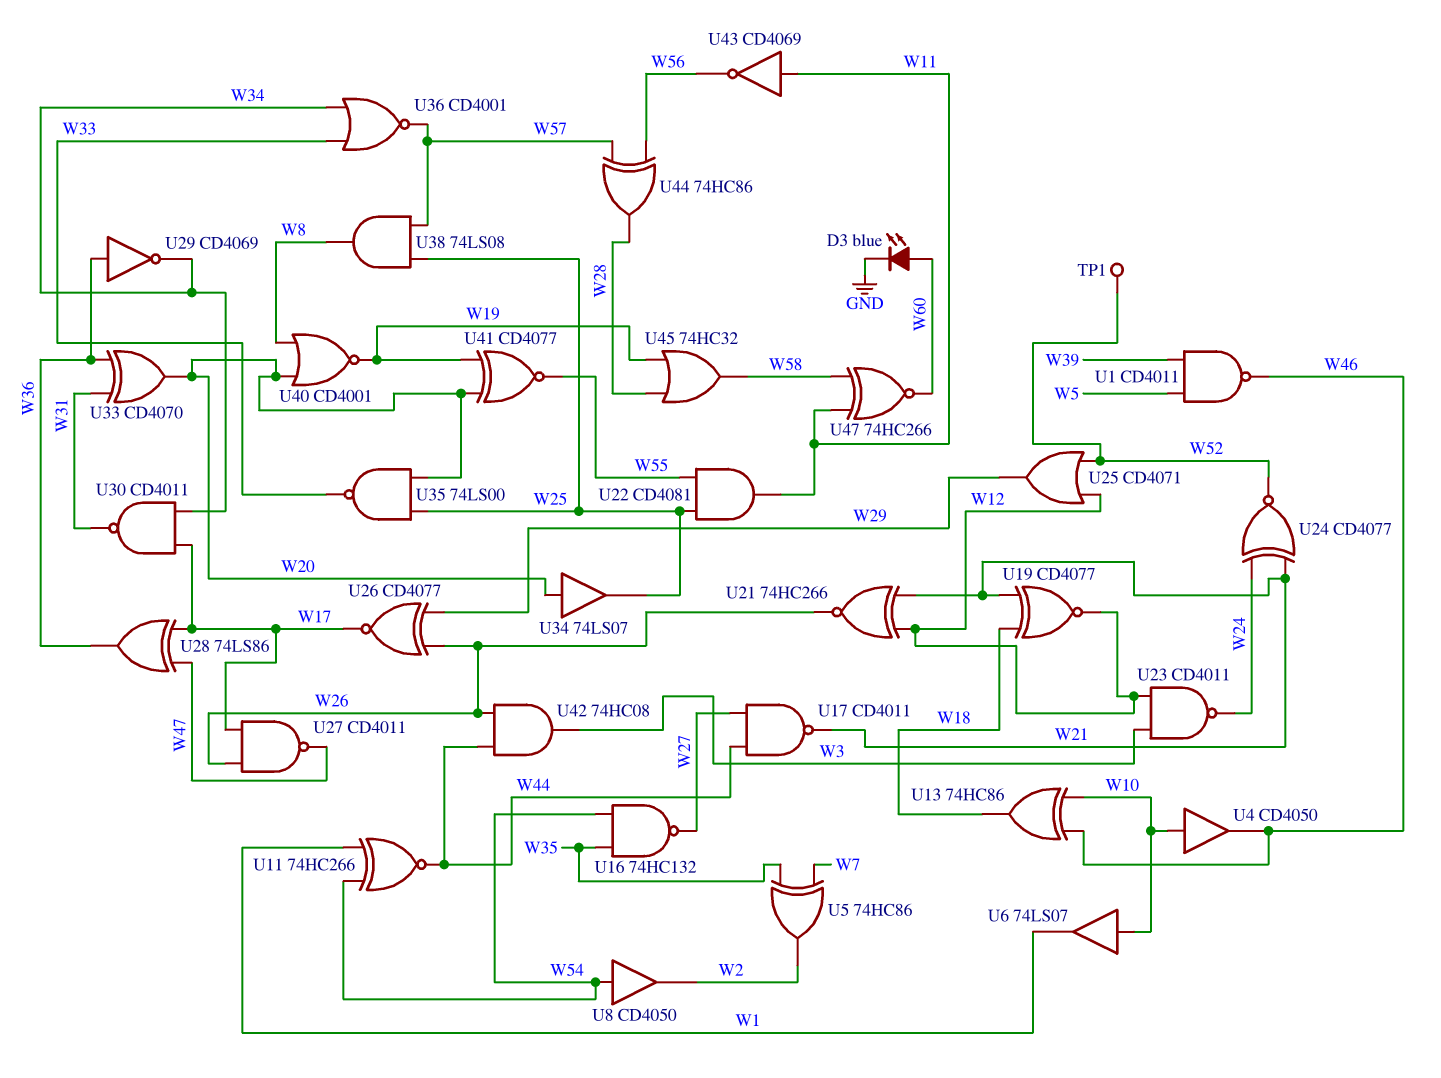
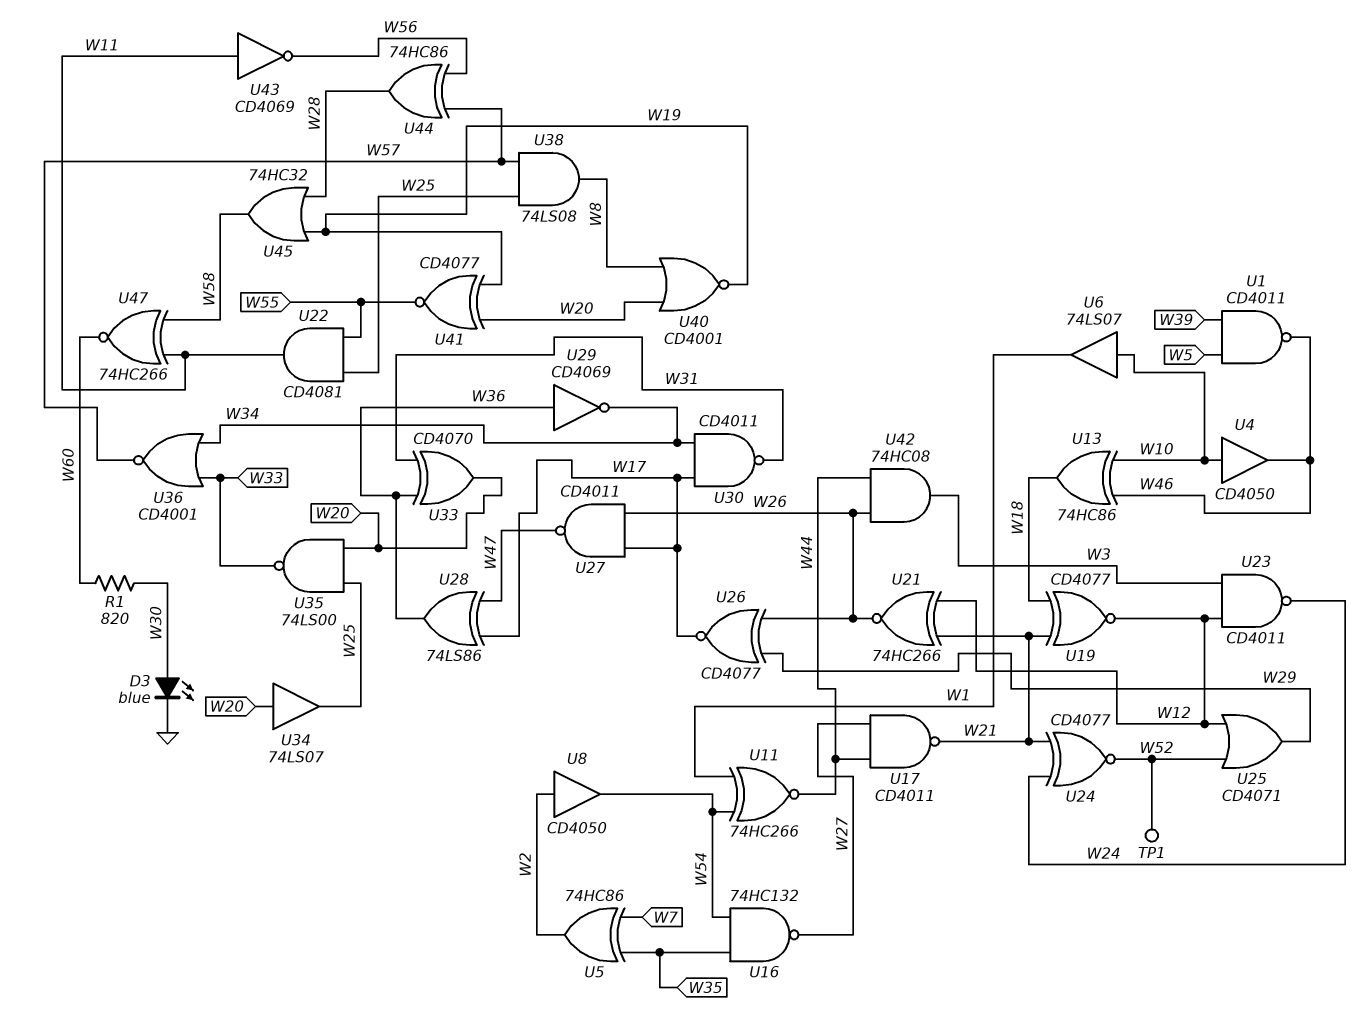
D3: LED blue (A W60, K GND) -> LED blue (A W30, K GND)
R1: none -> 820 (W30, W60)
U8: buffer CD4050 (in W54, out W2) -> buffer CD4050 (in W2, out W54)

